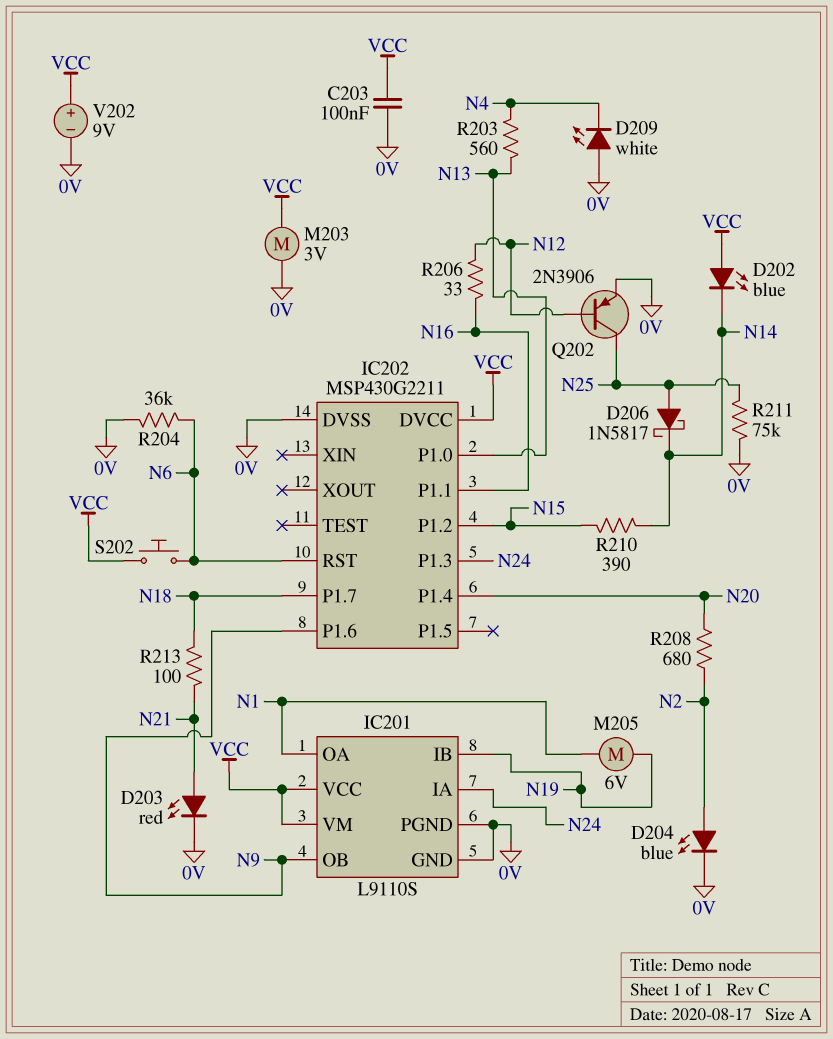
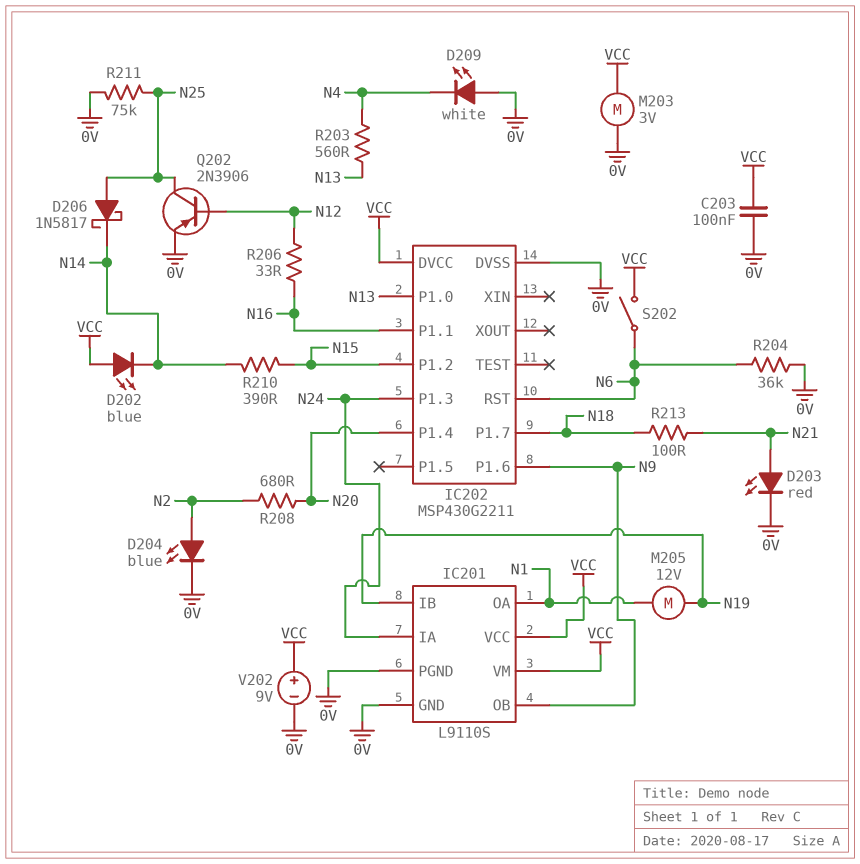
M205: motor 6V (N1, N19) -> motor 12V (N1, N19)
S202: button (N6, VCC) -> switch (N6, VCC)

